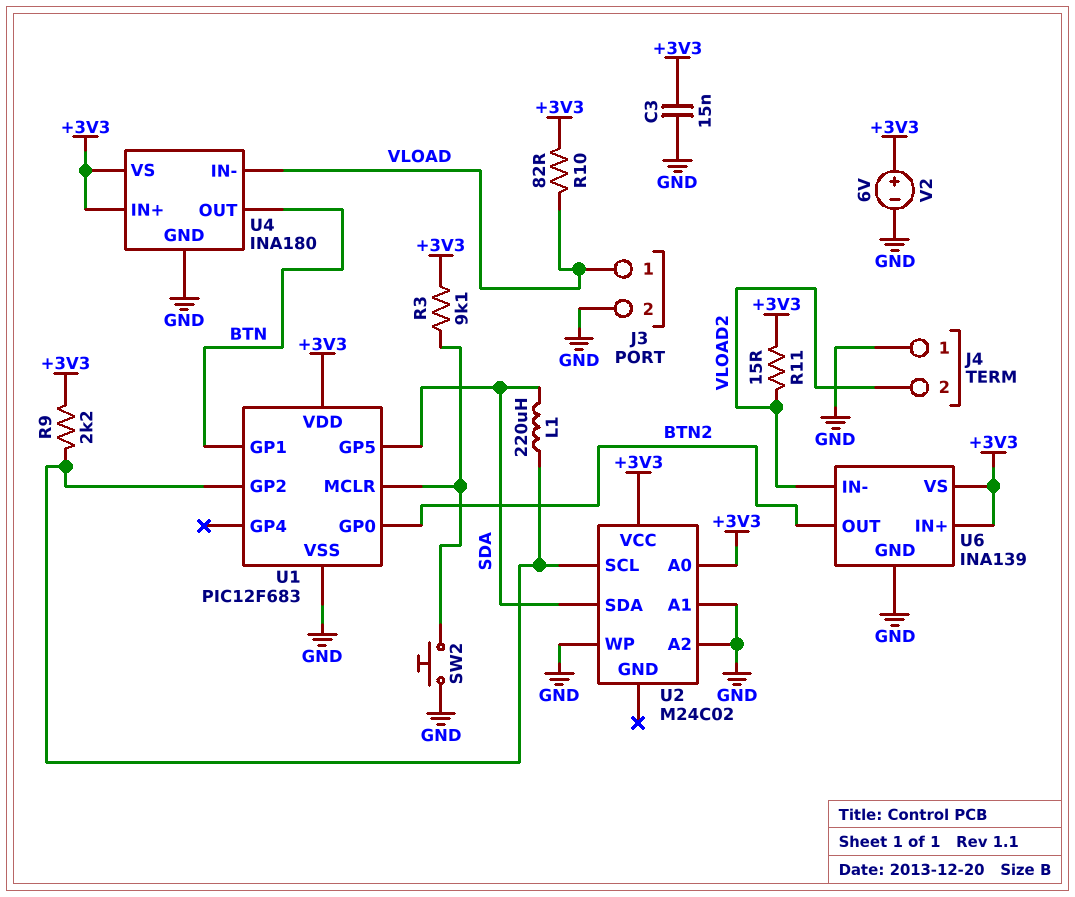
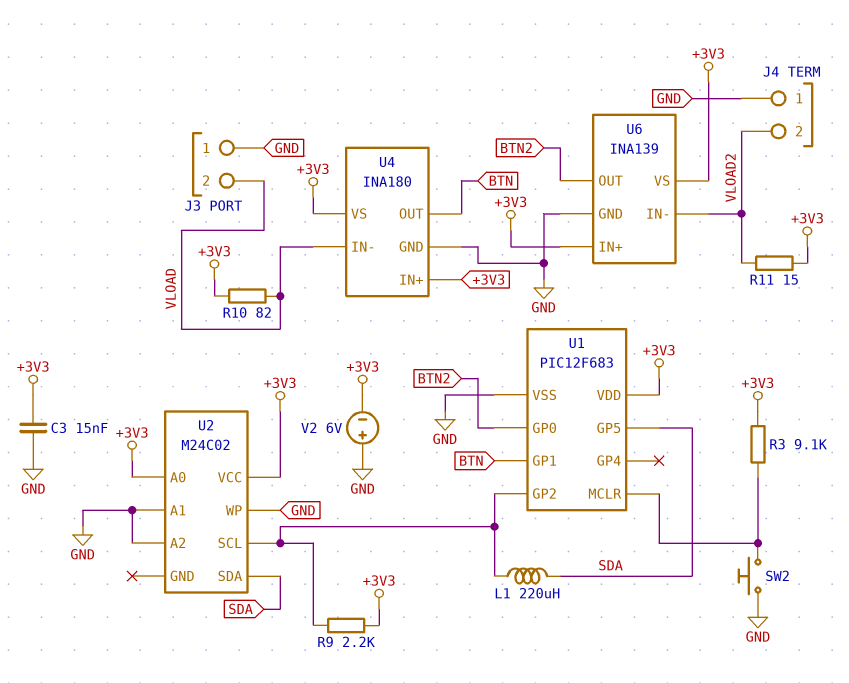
J3 pin 1: VLOAD -> GND
J3 pin 2: GND -> VLOAD
V2: 6V (plus +3V3, minus GND) -> 6V (plus GND, minus +3V3)

